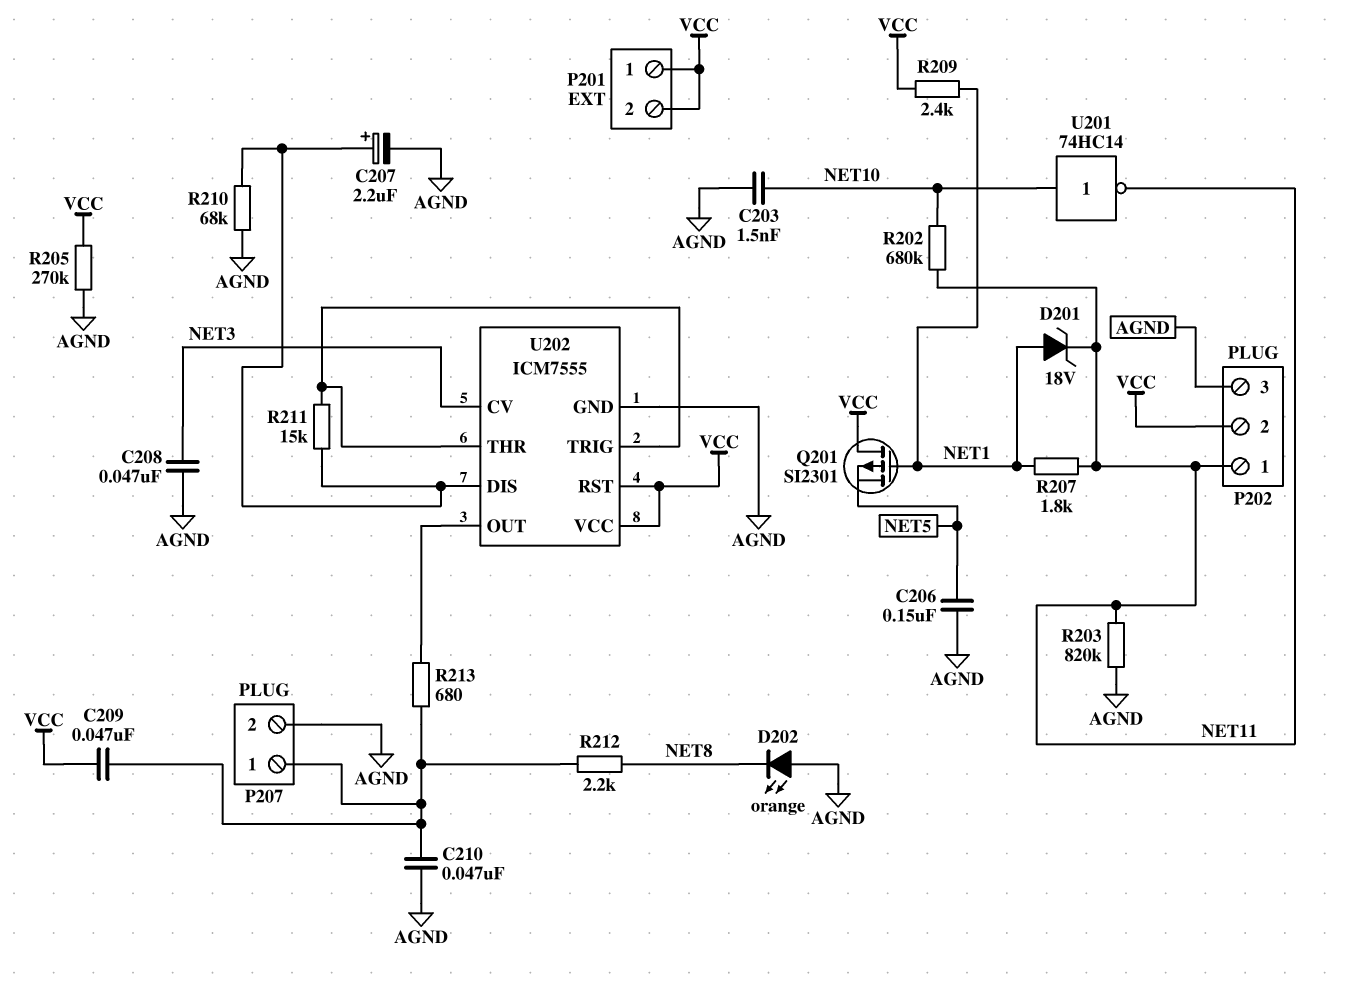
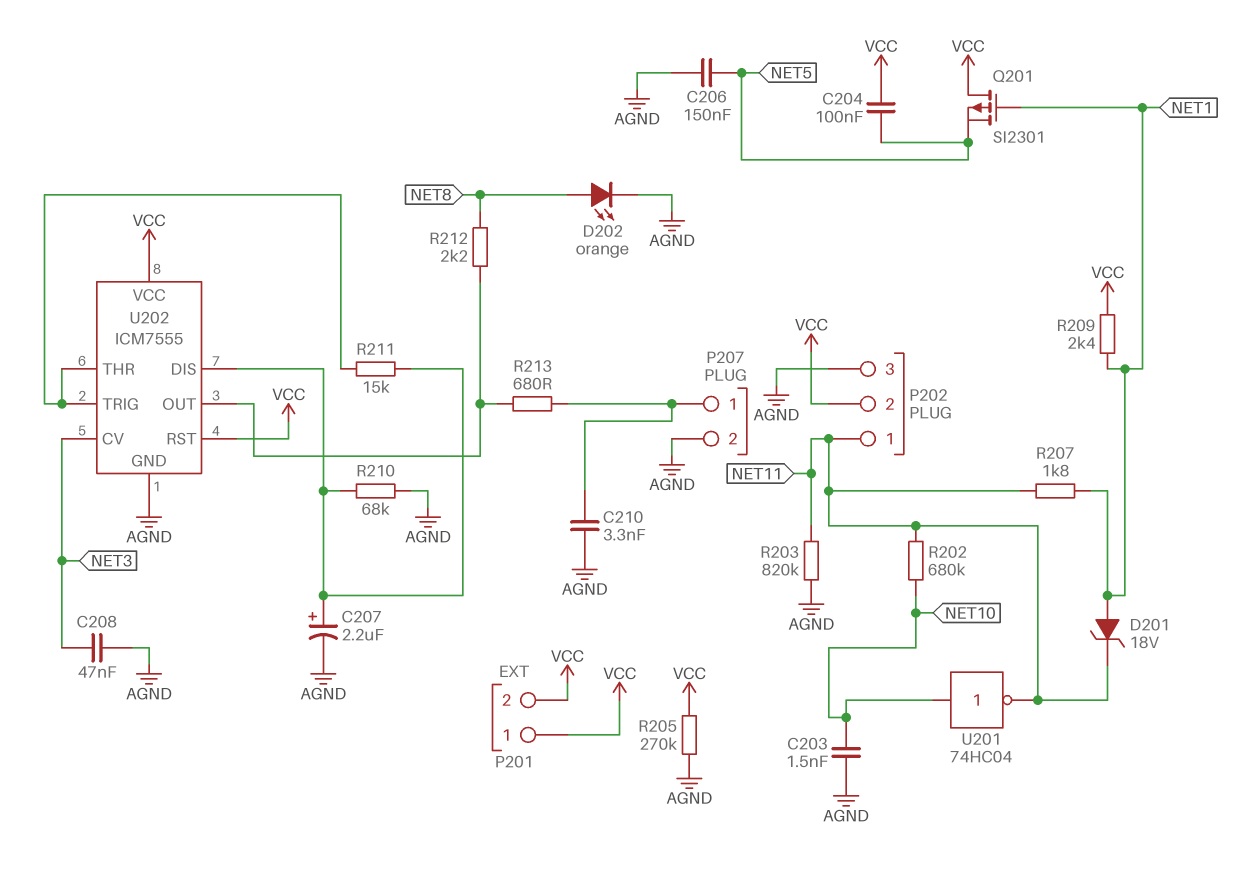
C204: none -> 100nF (NET5, VCC)
C209: 47nF (P207/1, VCC) -> none
C210: 47nF (AGND, P207/1) -> 3.3nF (AGND, P207/1)
D202: LED orange (A AGND, K NET8) -> LED orange (A NET8, K AGND)
R212: 2.2k (NET8, P207/1) -> 2.2k (NET8, U202/OUT)
U201: NOT 74HC14 (in NET10, out NET11) -> NOT 74HC04 (in NET10, out NET11)

